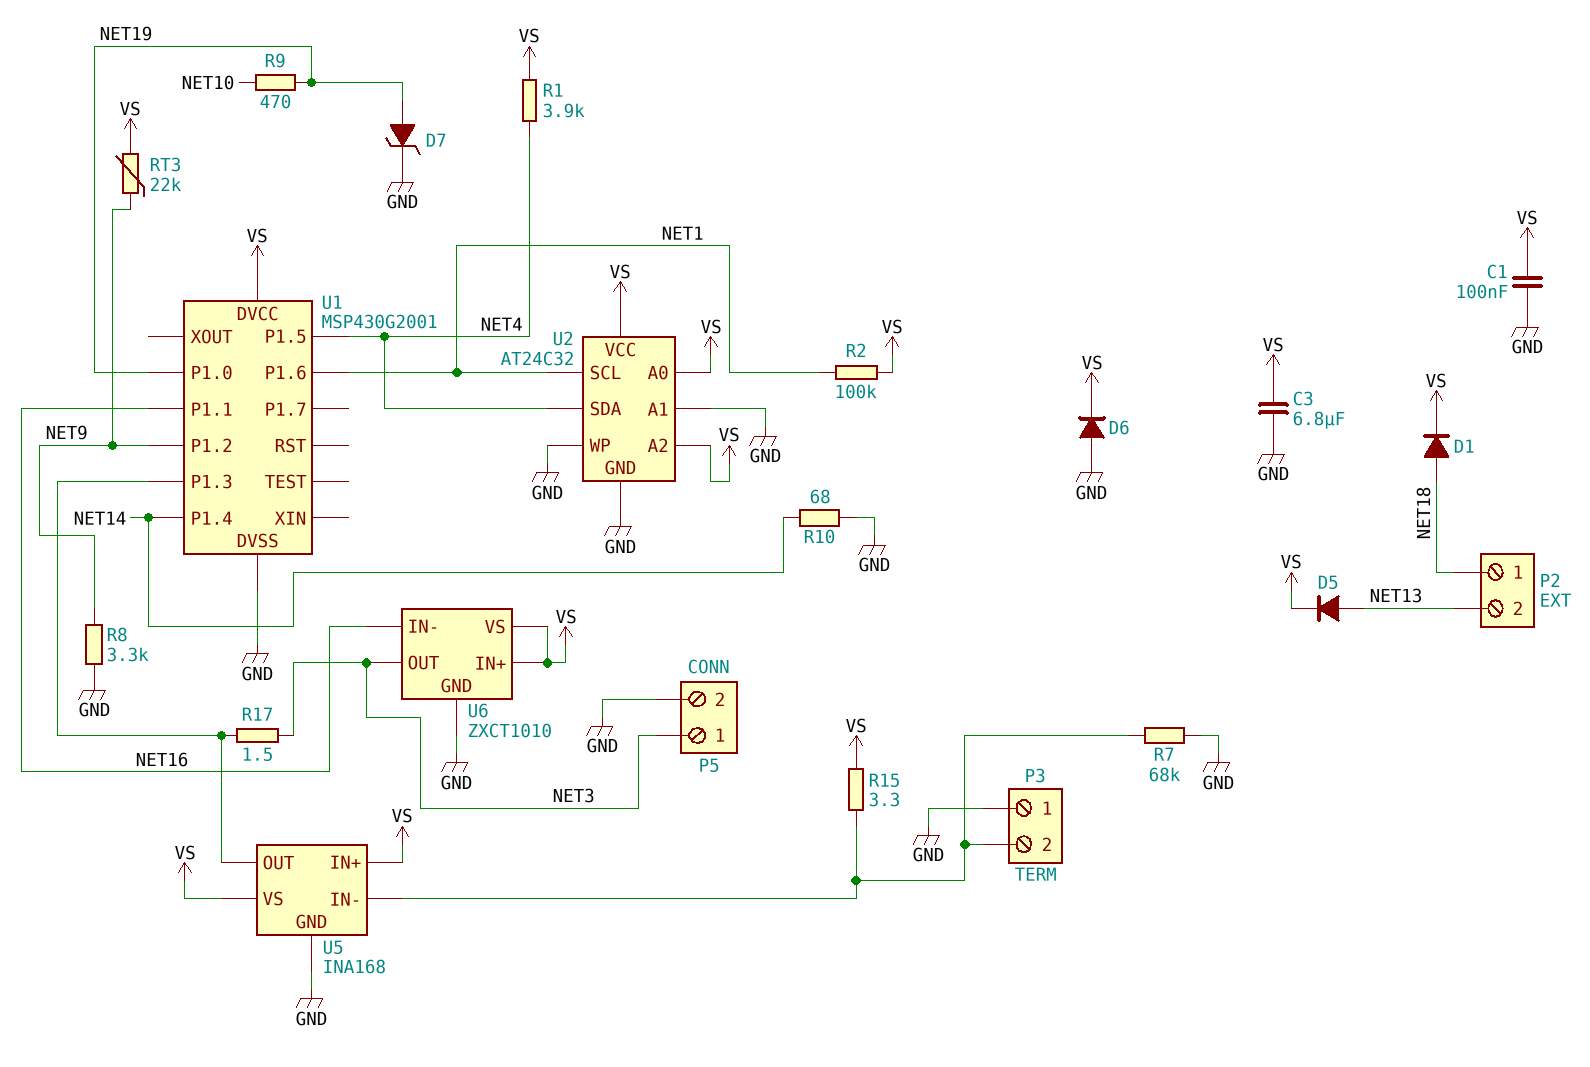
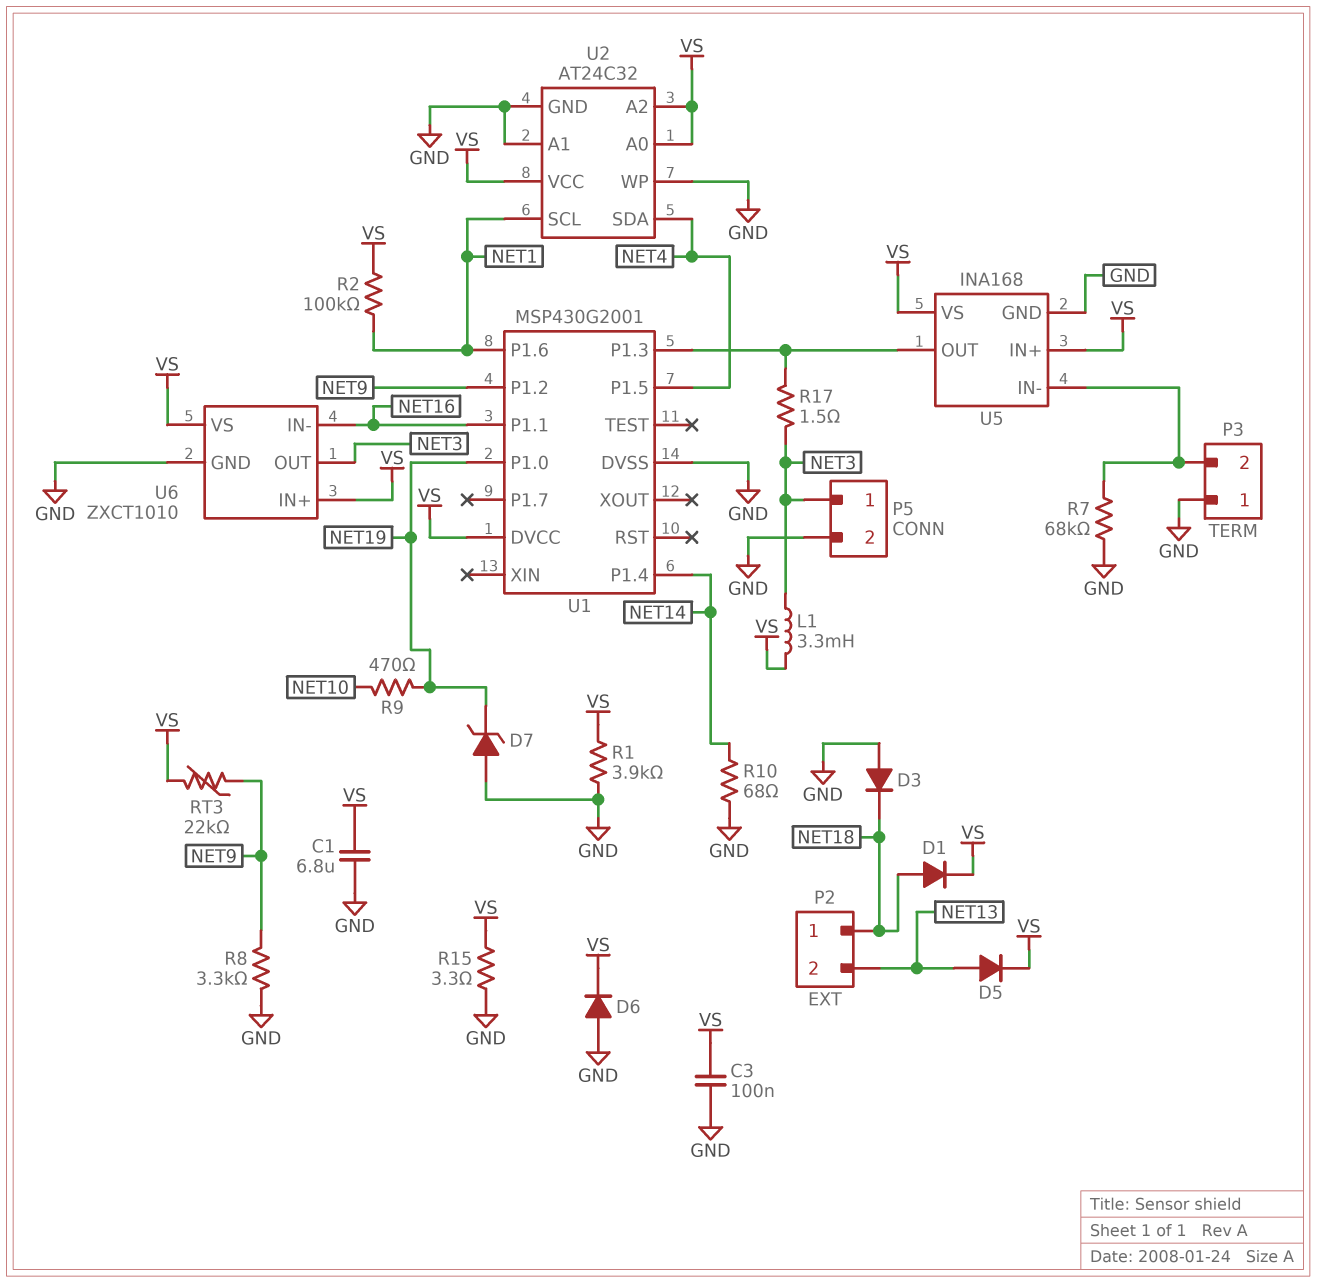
C1: 100nF (GND, VS) -> 6.8uF (GND, VS)
C3: 6.8uF (GND, VS) -> 100nF (GND, VS)
D3: none -> diode (A GND, K NET18)
D7: zener (A NET19, K GND) -> zener (A GND, K NET19)
L1: none -> 3.3mH (NET3, VS)
R1: 3.9k (NET4, VS) -> 3.9k (GND, VS)
R15: 3.3 (P3/2, VS) -> 3.3 (GND, VS)

